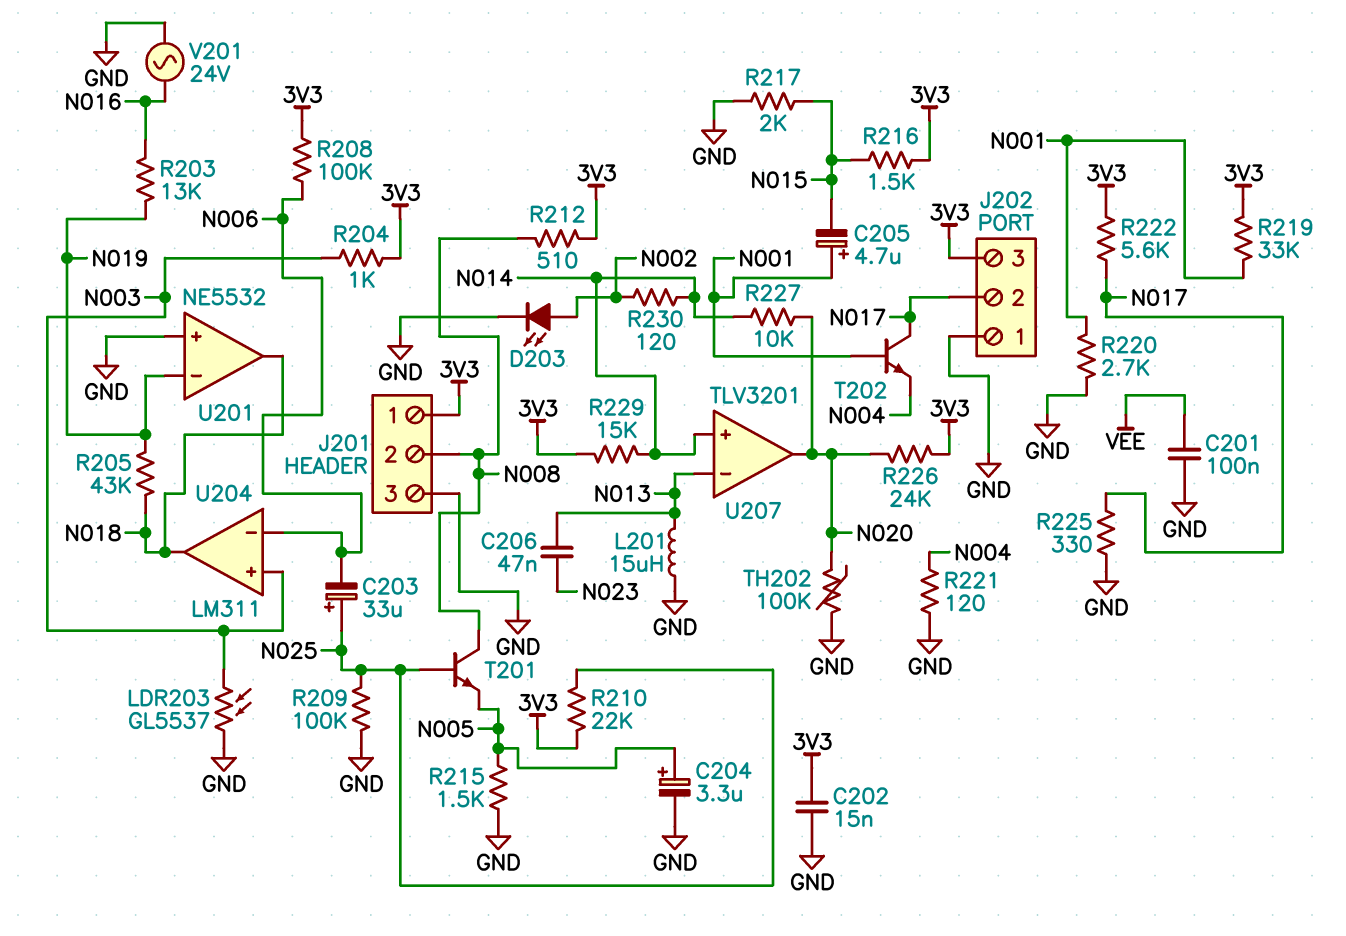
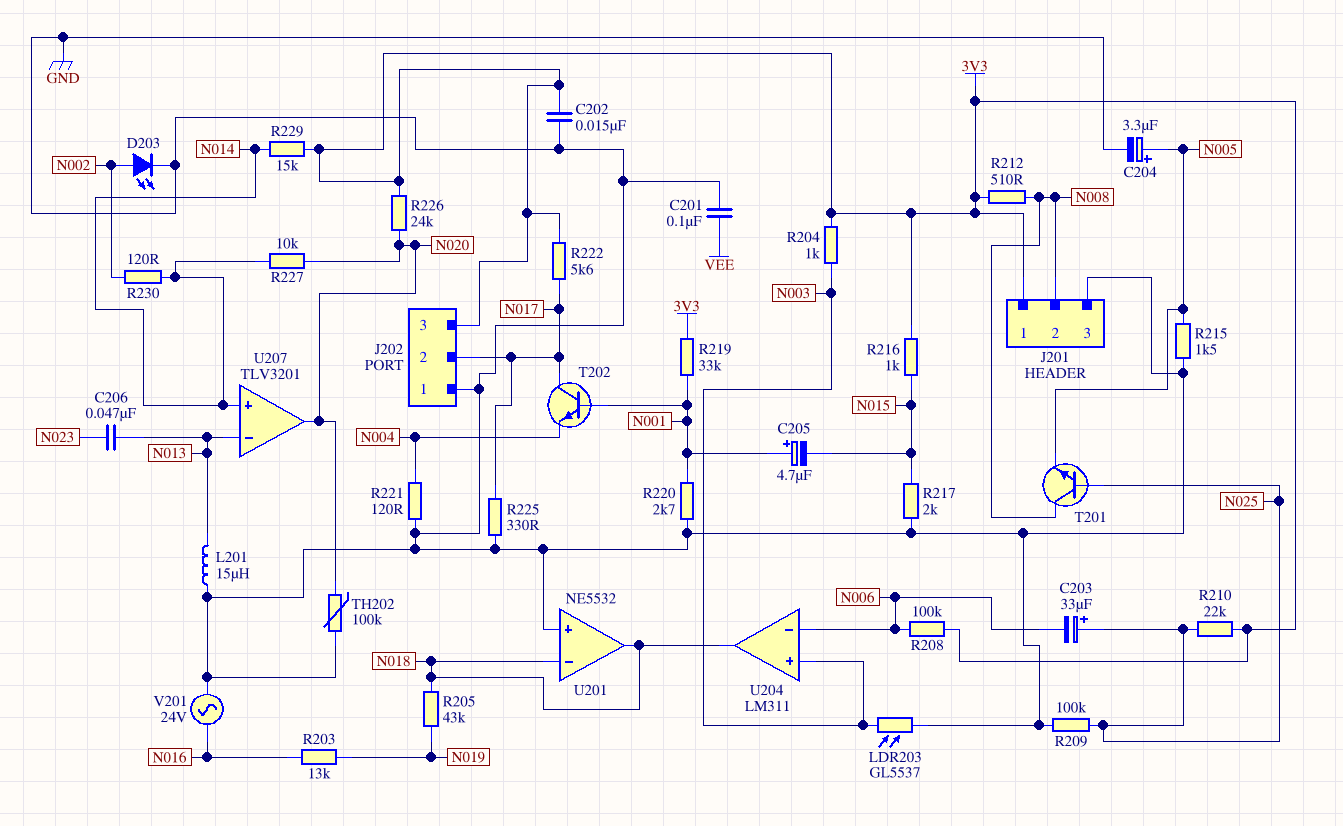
R216: 1.5k (3V3, N015) -> 1k (3V3, N015)
U201 pin in-: N019 -> N018

